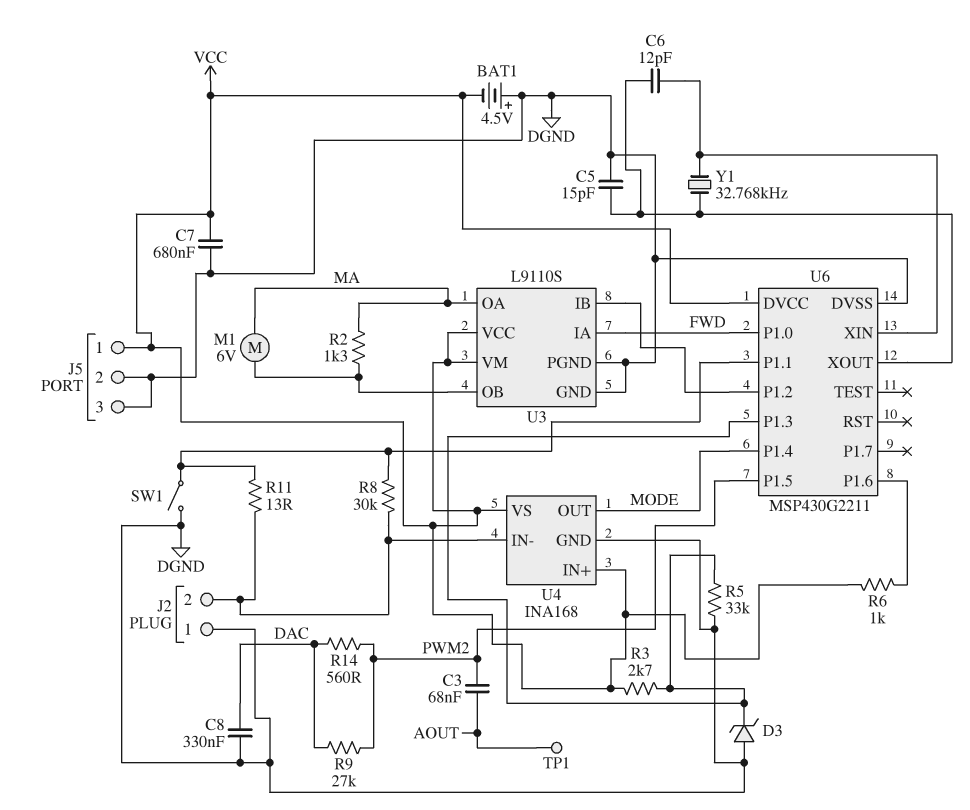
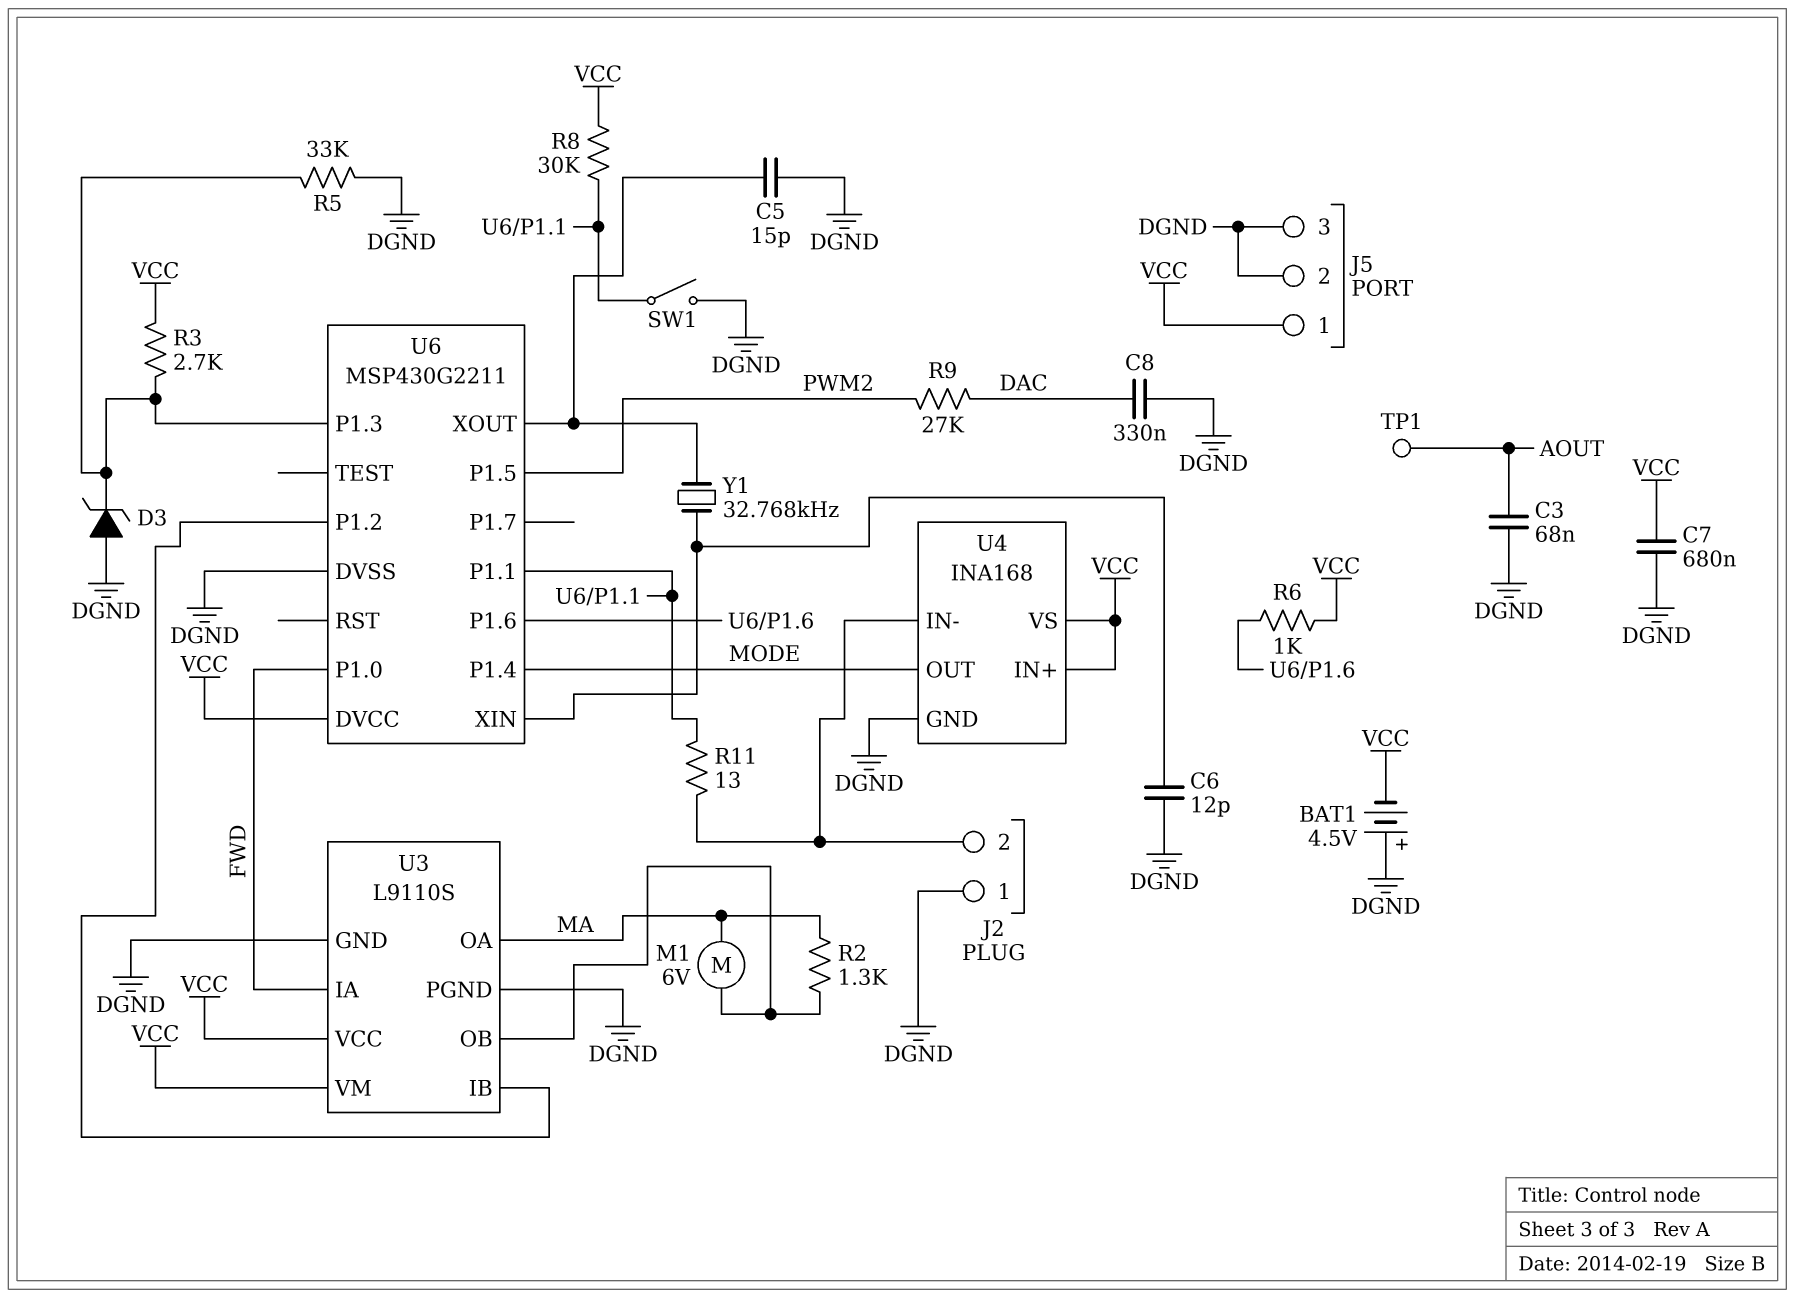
C3: 68nF (AOUT, PWM2) -> 68nF (AOUT, DGND)
C6: 12pF (U6/XIN, U6/XOUT) -> 12pF (DGND, U6/XIN)
R8: 30k (J2/2, U6/P1.1) -> 30k (U6/P1.1, VCC)
R14: 560 (DAC, PWM2) -> none

